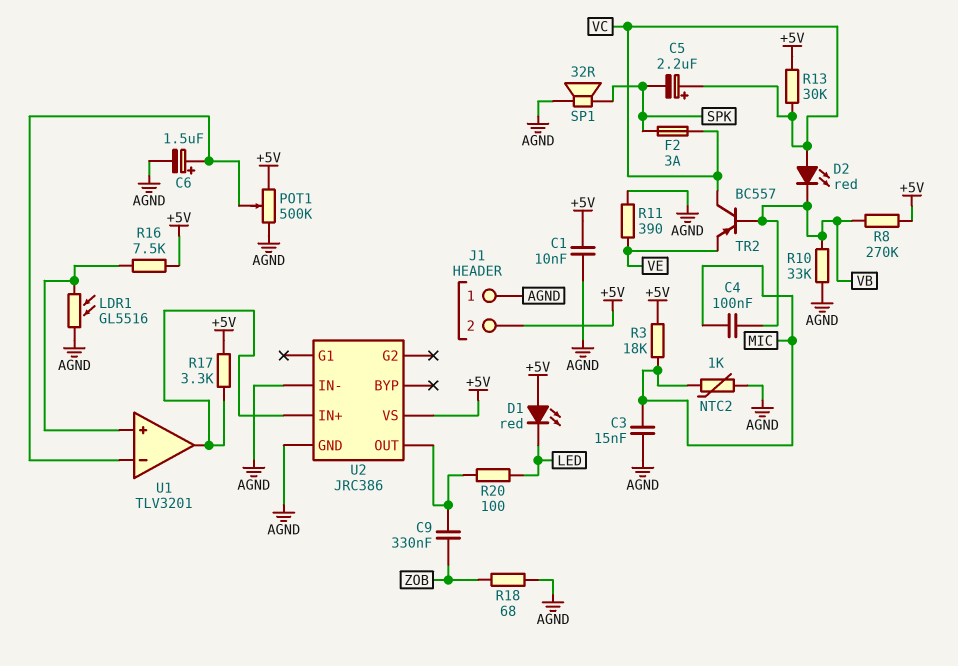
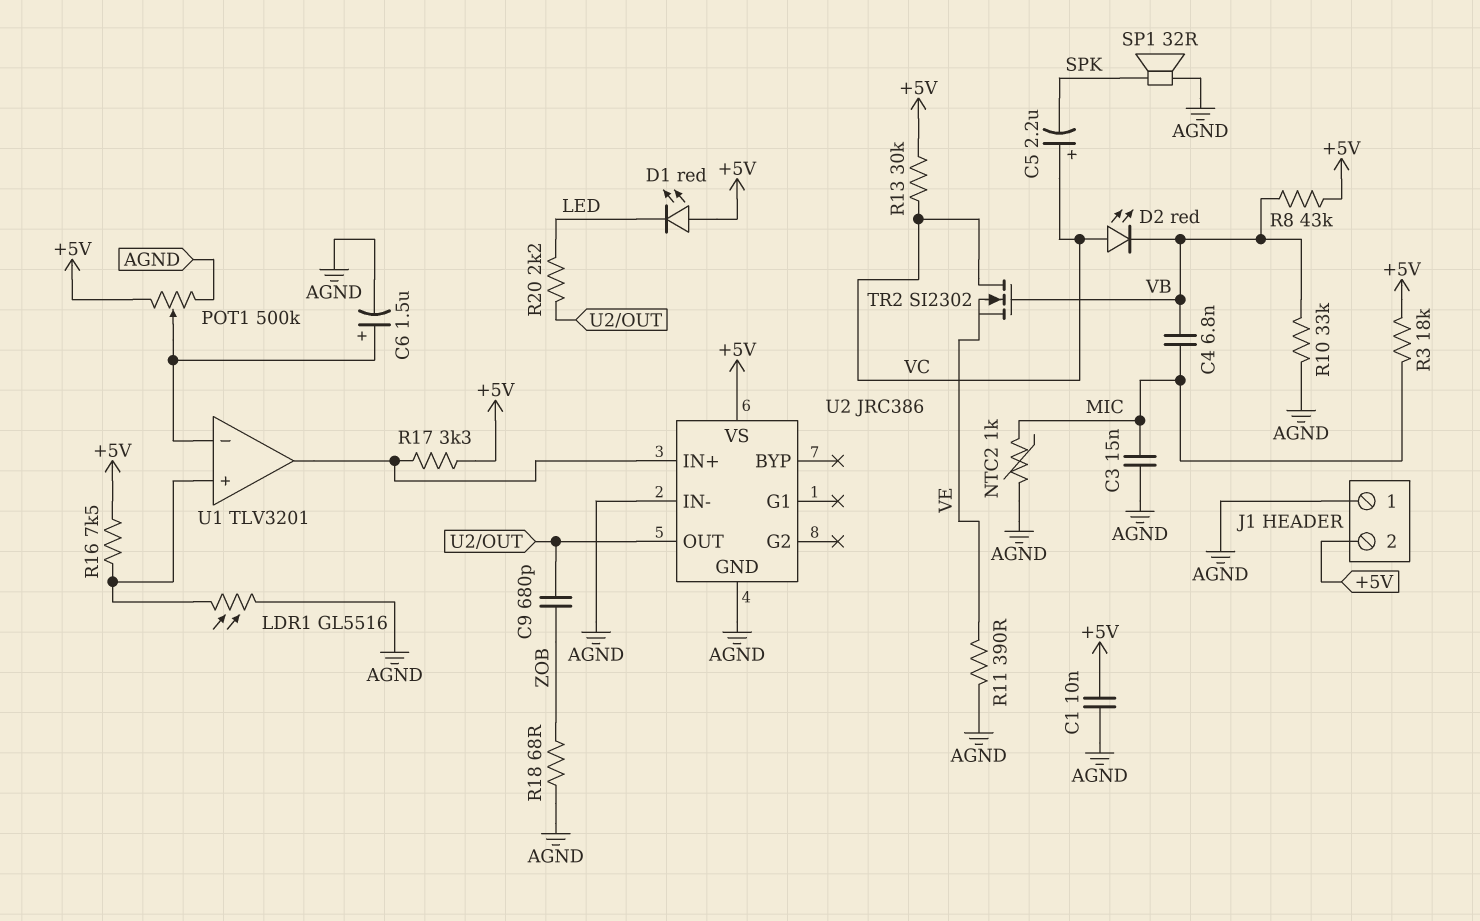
C4: 100nF (MIC, VB) -> 6.8nF (MIC, VB)
C9: 330nF (U2/OUT, ZOB) -> 680pF (U2/OUT, ZOB)
F2: 3A (SPK, VC) -> none
R8: 270k (+5V, VB) -> 43k (+5V, VB)
R20: 100 (LED, U2/OUT) -> 2.2k (LED, U2/OUT)
TR2: PNP BC557 (B VB, C VC, E VE) -> NMOS SI2302 (G VB, D VC, S VE)

